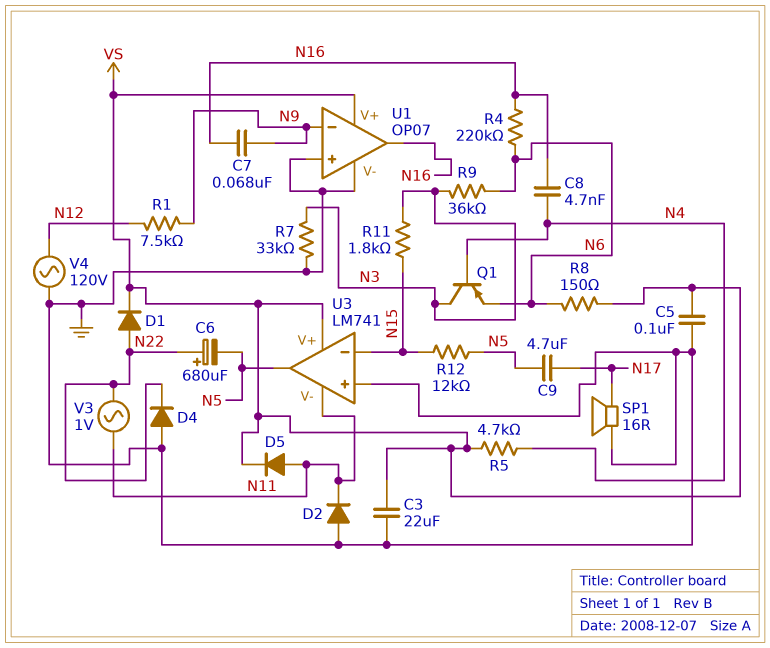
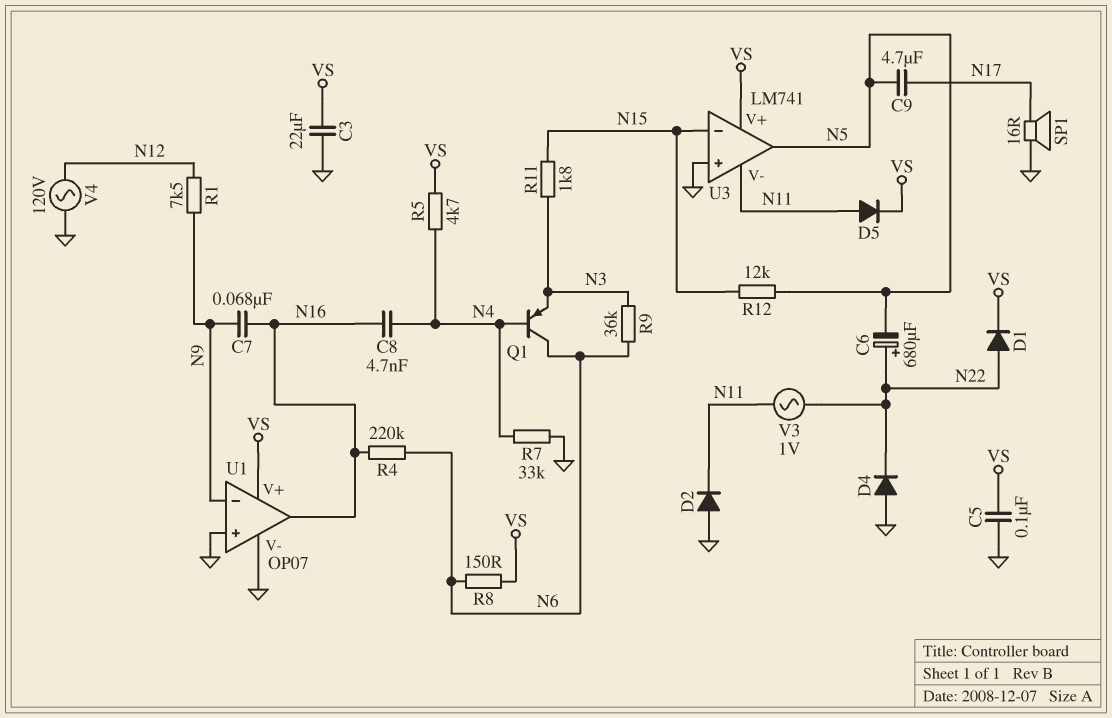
Q1: PNP (B N4, C N3, E N6) -> PNP (B N4, C N6, E N3)
R7: 33k (GND, N3) -> 33k (GND, N4)

